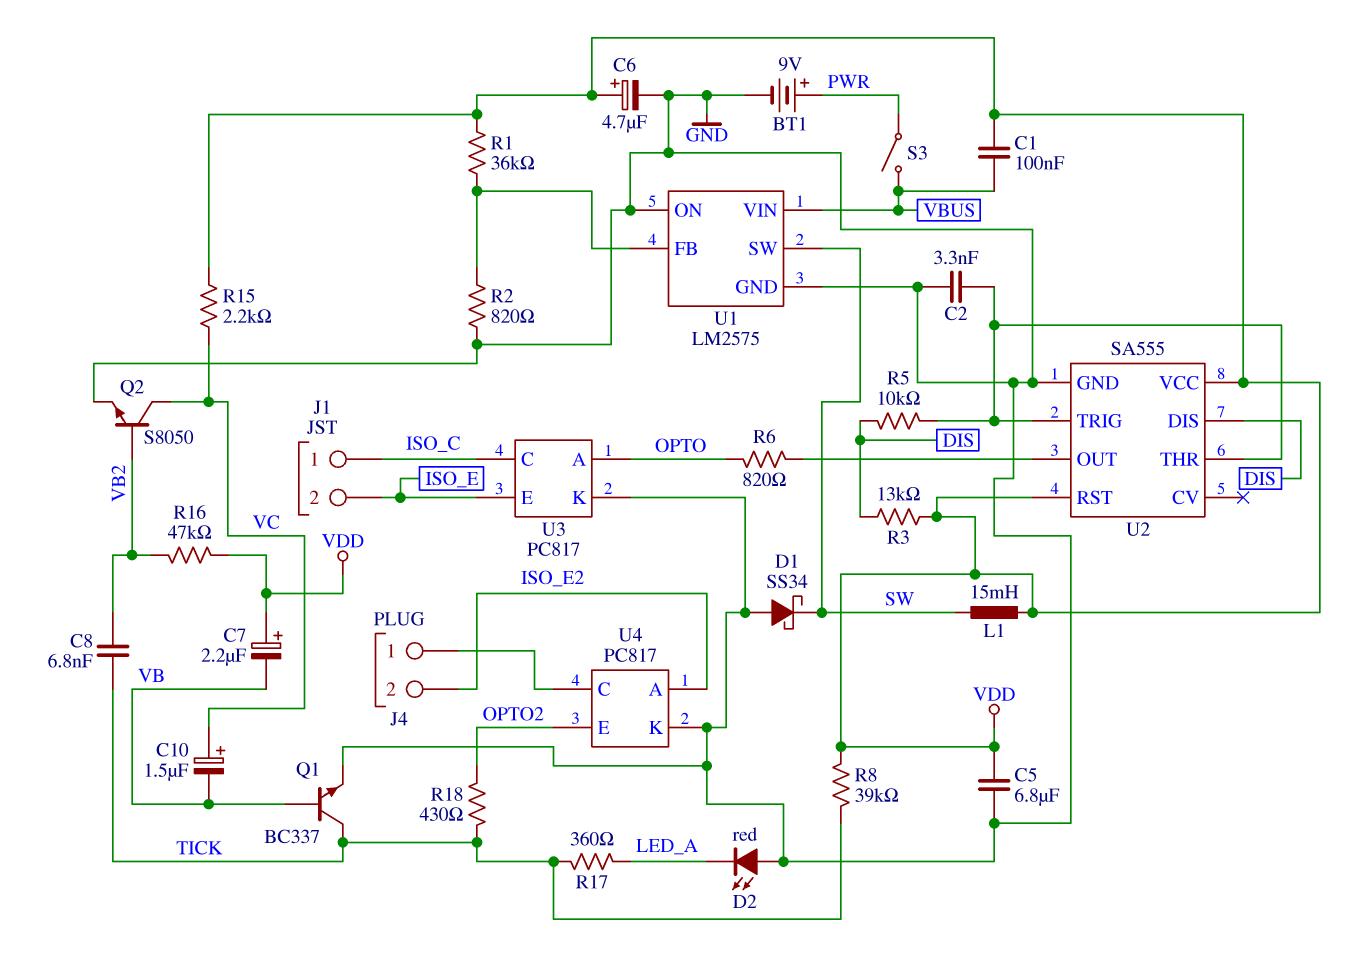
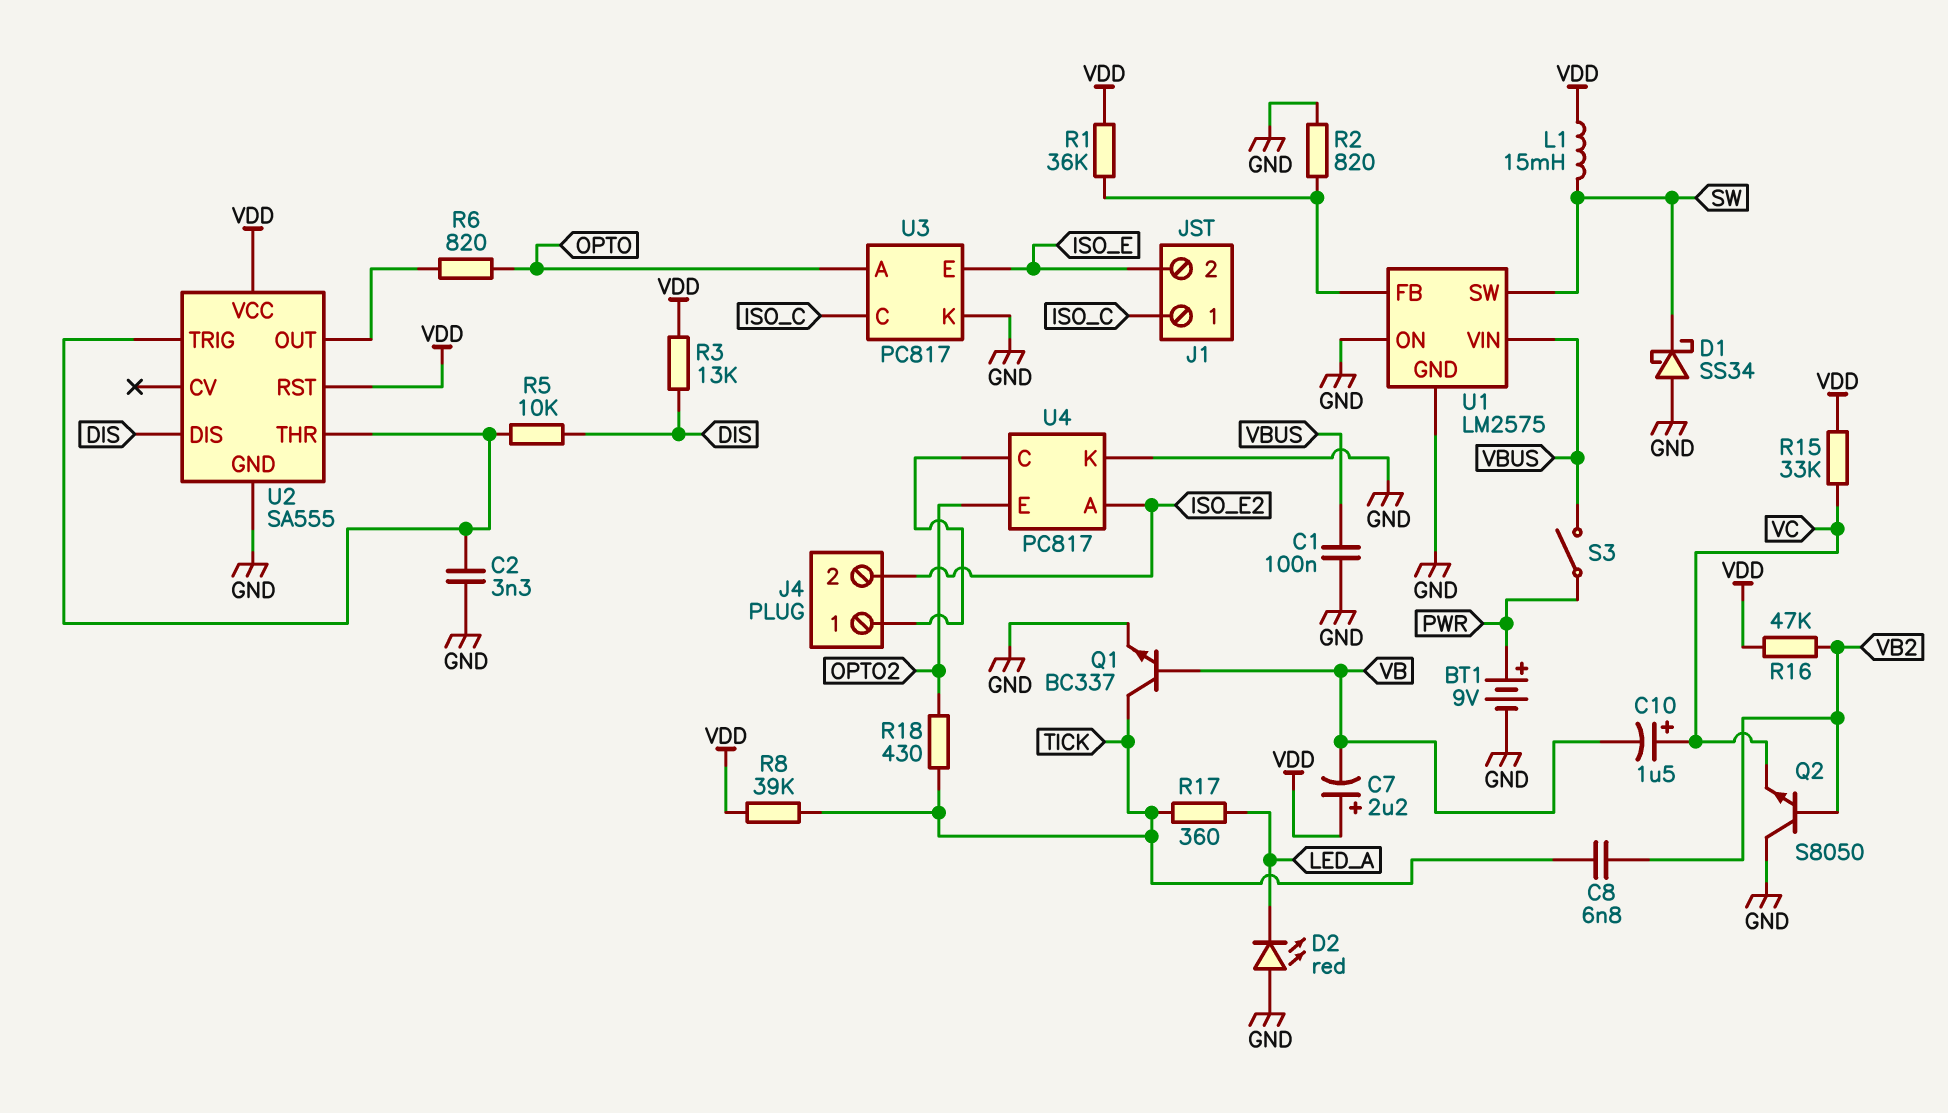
C1: 100nF (VBUS, VDD) -> 100nF (GND, VBUS)
C5: 6.8uF (GND, VDD) -> none
C6: 4.7uF (plus VDD, minus GND) -> none
Q2: NPN S8050 (B VB2, C VC, E GND) -> NPN S8050 (B VB2, C GND, E VC)
R15: 2.2k (VC, VDD) -> 33k (VC, VDD)

